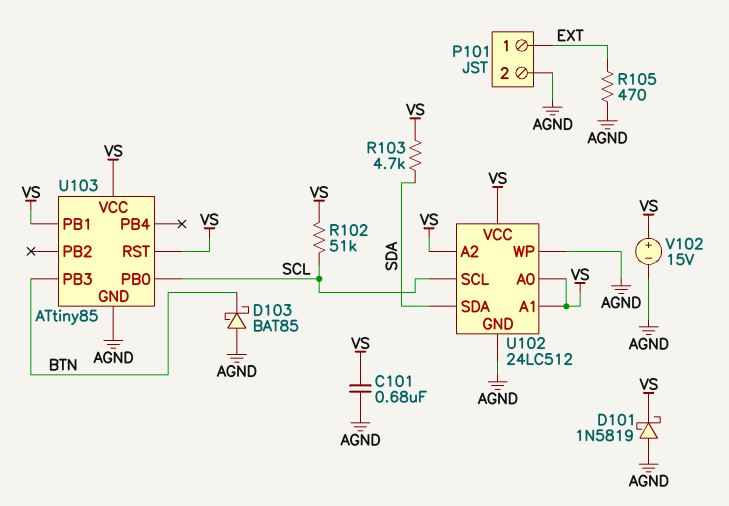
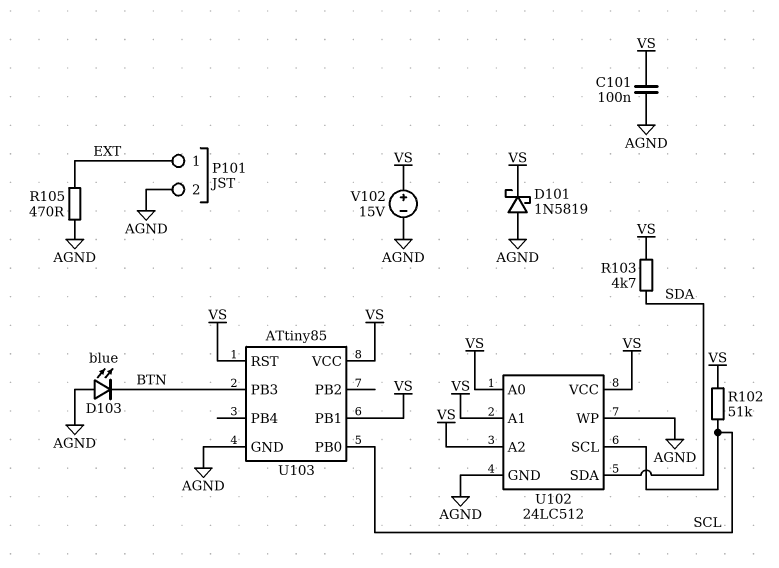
C101: 680nF (AGND, VS) -> 100nF (AGND, VS)
D103: schottky BAT85 (A AGND, K BTN) -> LED blue (A AGND, K BTN)

